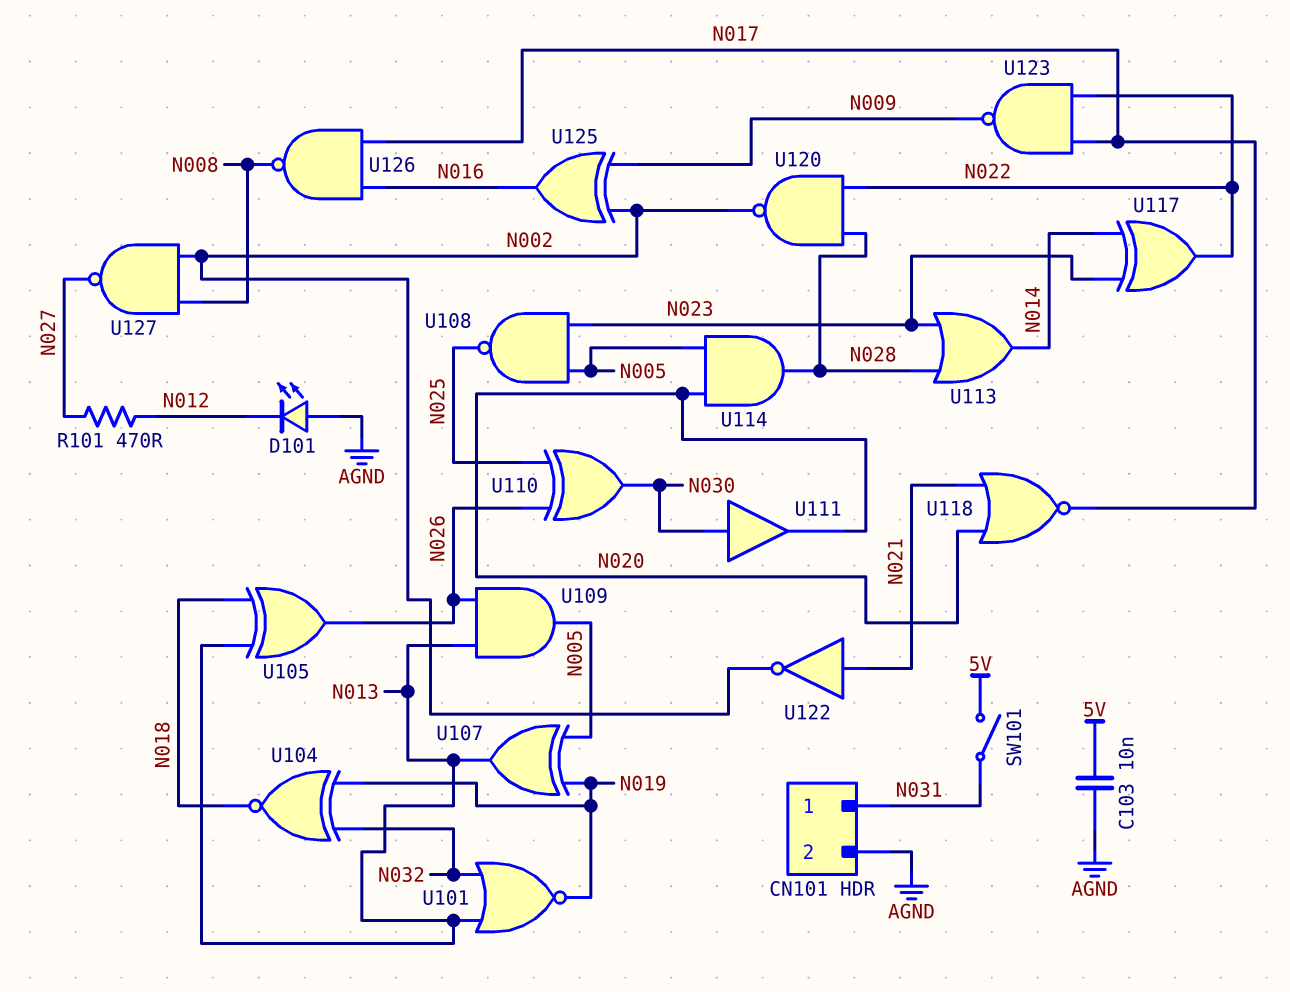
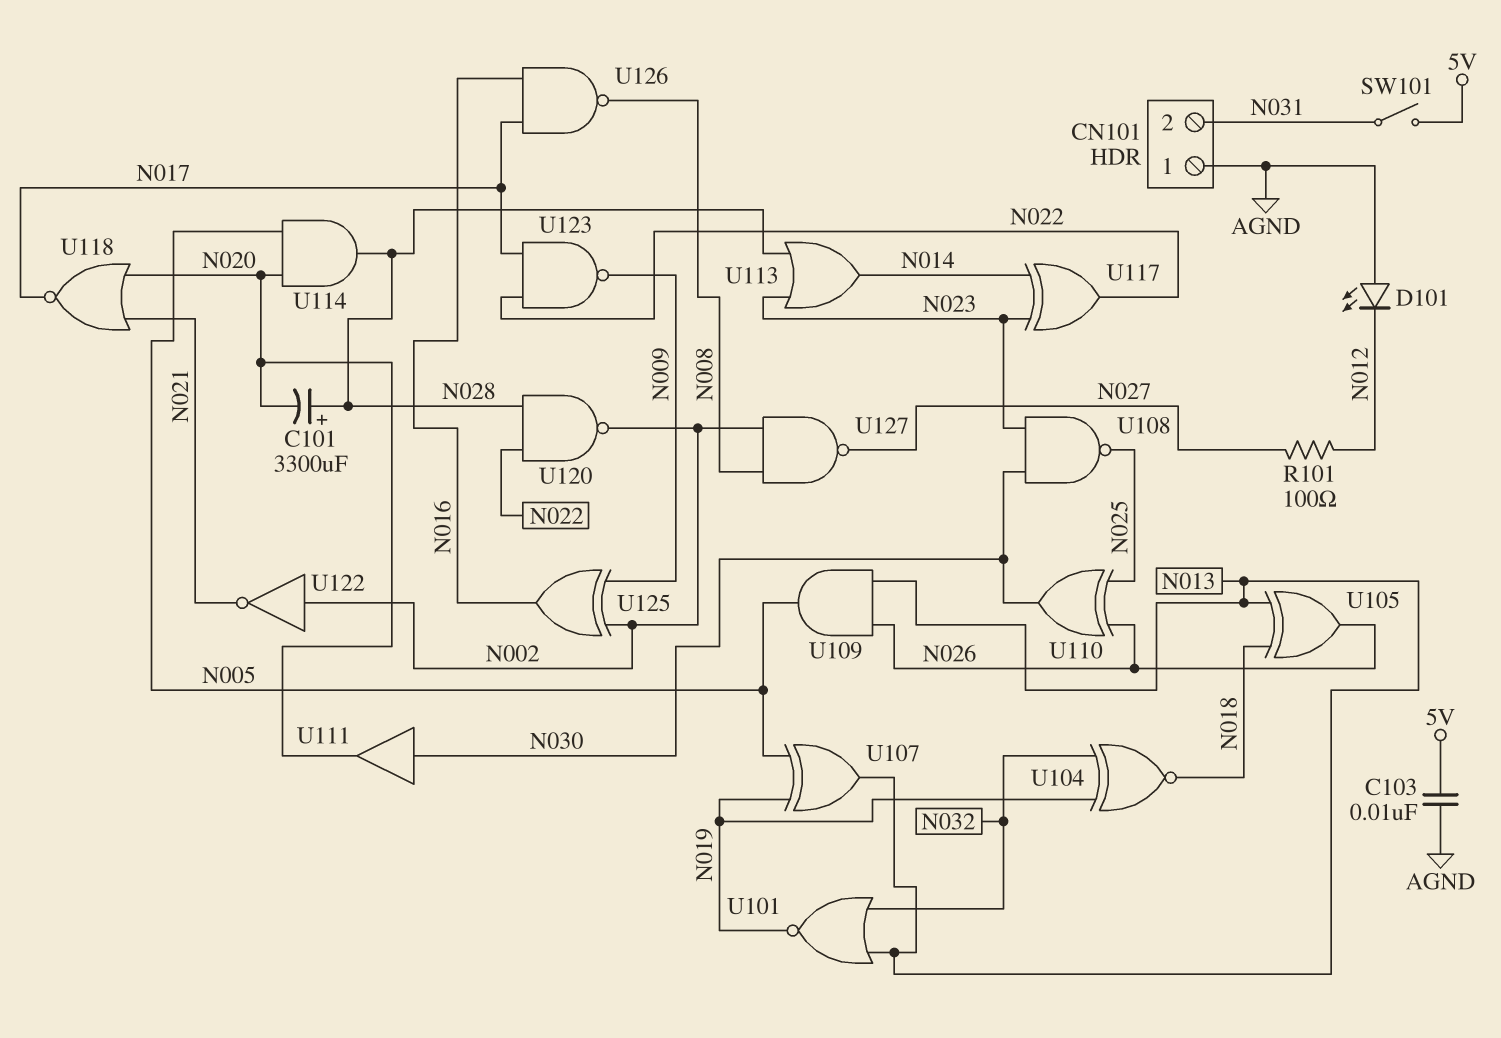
C101: none -> 3300uF (plus N028, minus N020)
CN101 pin 1: N031 -> AGND
CN101 pin 2: AGND -> N031
R101: 470 (N012, N027) -> 100 (N012, N027)
U108: NAND (in N005, in N023, out N025) -> NAND (in N023, in N030, out N025)
U122: NOT (in N021, out N002) -> NOT (in N002, out N021)

